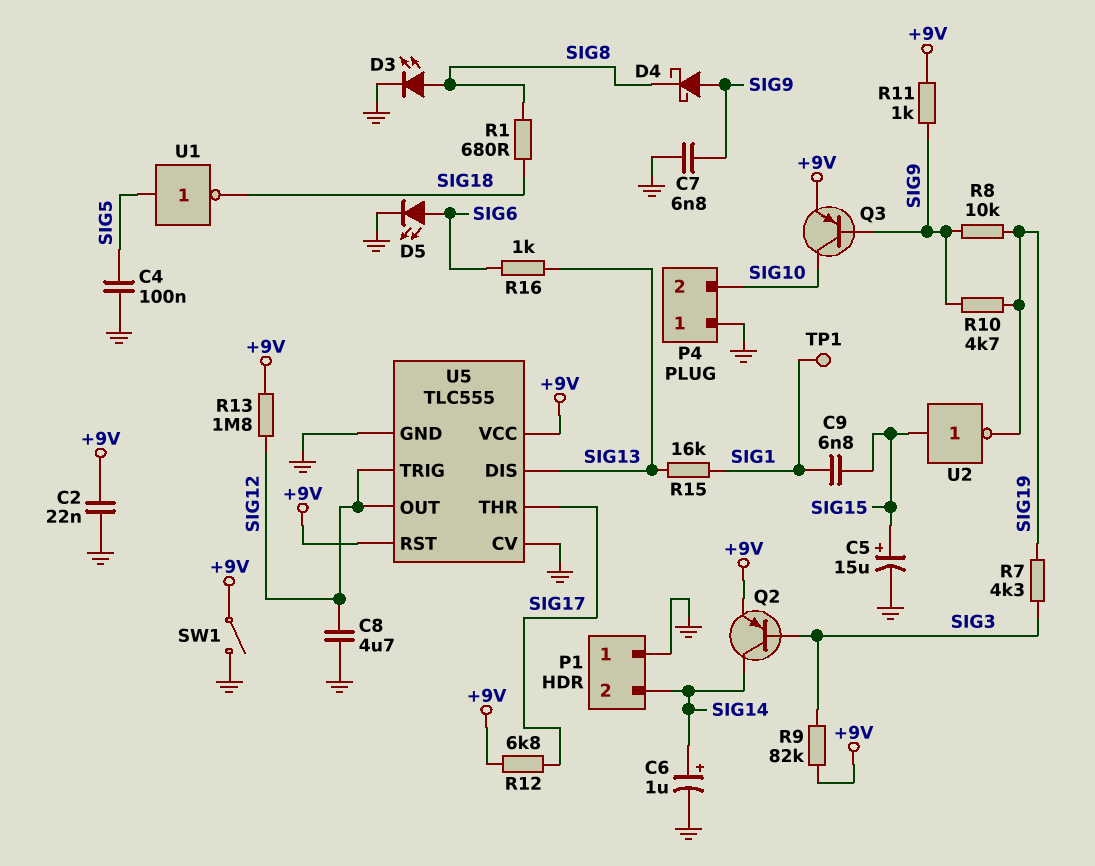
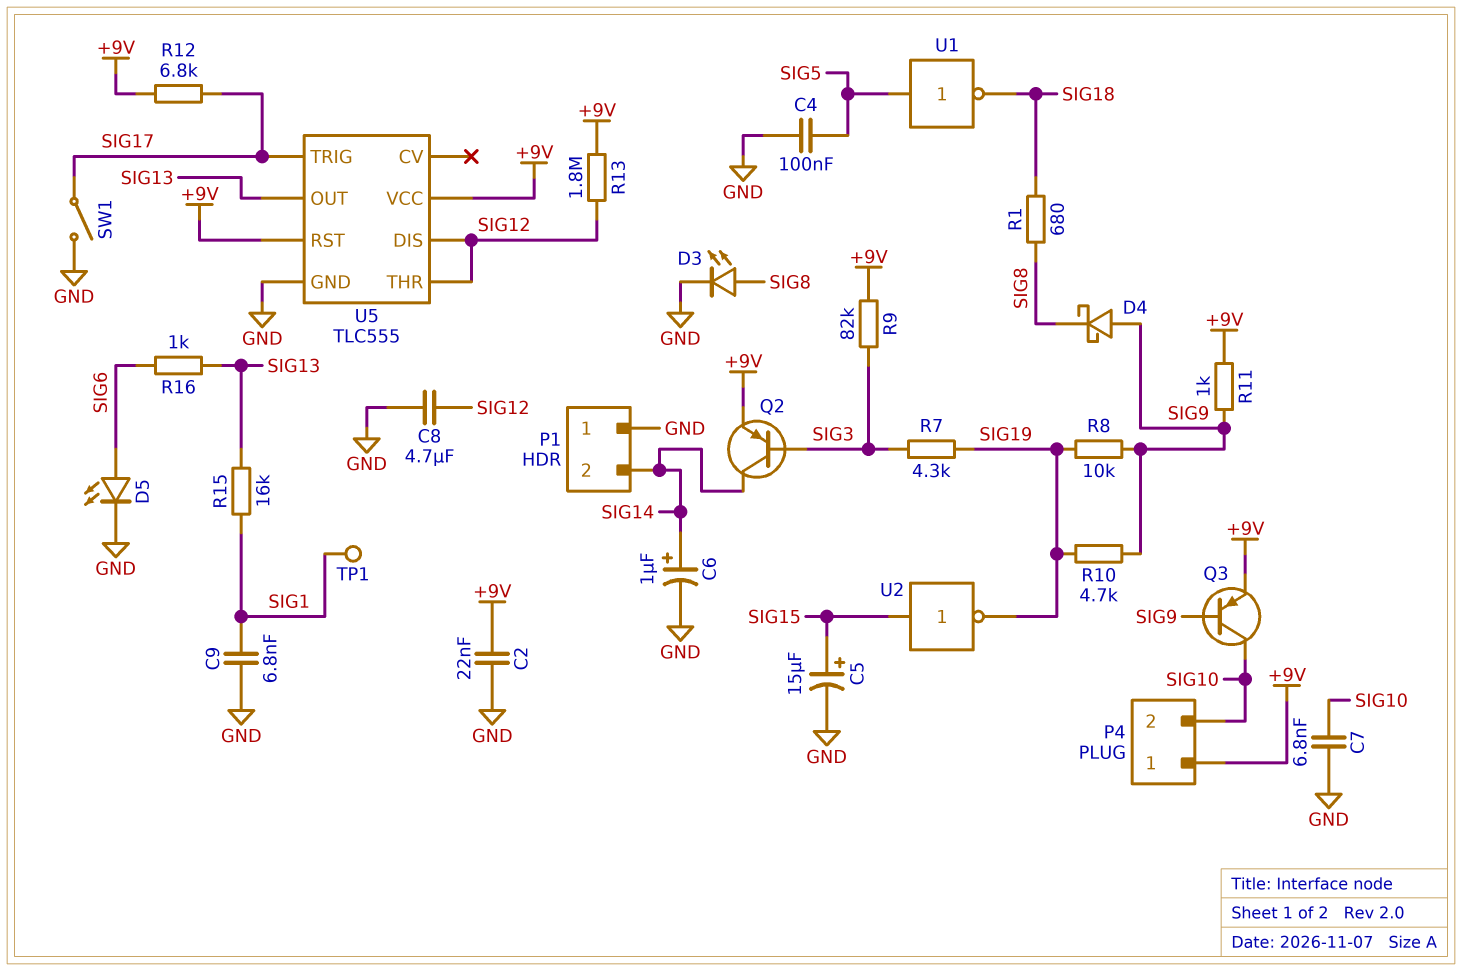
C7: 6.8nF (GND, SIG9) -> 6.8nF (GND, SIG10)
C9: 6.8nF (SIG1, SIG15) -> 6.8nF (GND, SIG1)
P4 pin 1: GND -> +9V
SW1: switch (+9V, GND) -> switch (GND, SIG17)
U5 pin CV: GND -> none
U5 pin DIS: SIG13 -> SIG12
U5 pin OUT: SIG12 -> SIG13
U5 pin THR: SIG17 -> SIG12
U5 pin TRIG: SIG12 -> SIG17

